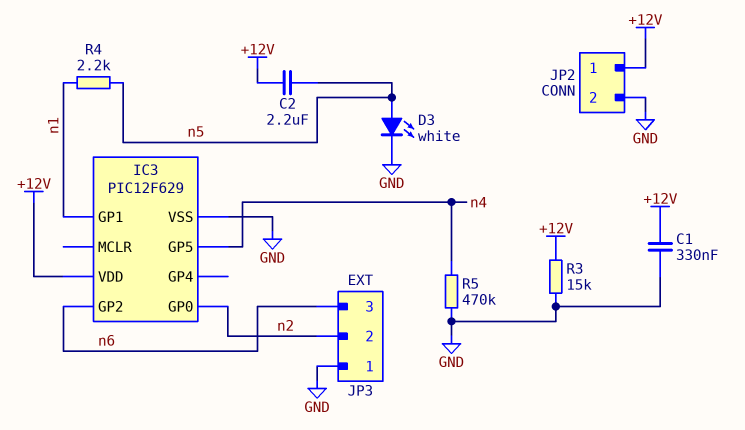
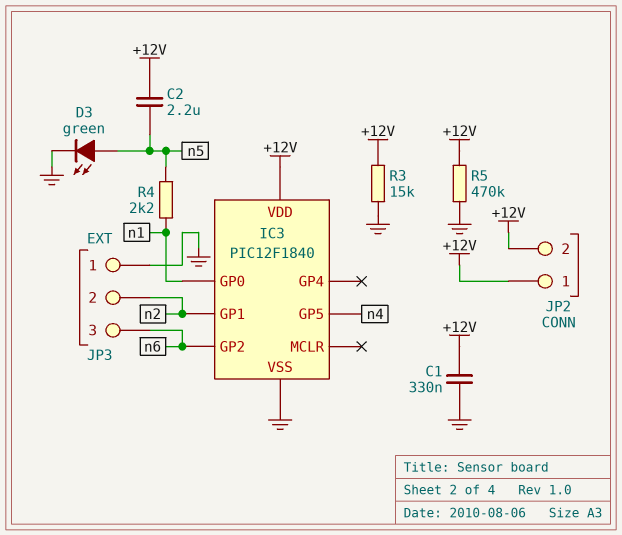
D3: LED white (A n5, K GND) -> LED green (A n5, K GND)
IC3: PIC12F629 -> PIC12F1840
IC3 pin GP0: n2 -> n1
IC3 pin GP1: n1 -> n2
JP2 pin 2: GND -> +12V
R5: 470k (GND, n4) -> 470k (+12V, GND)

